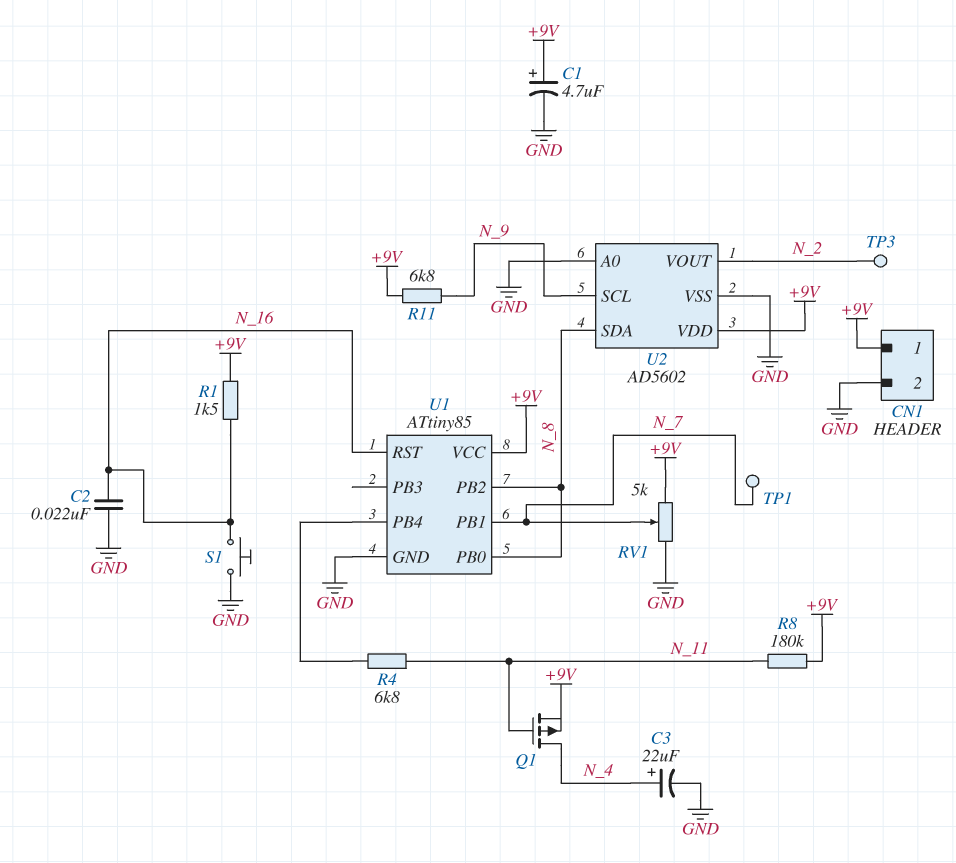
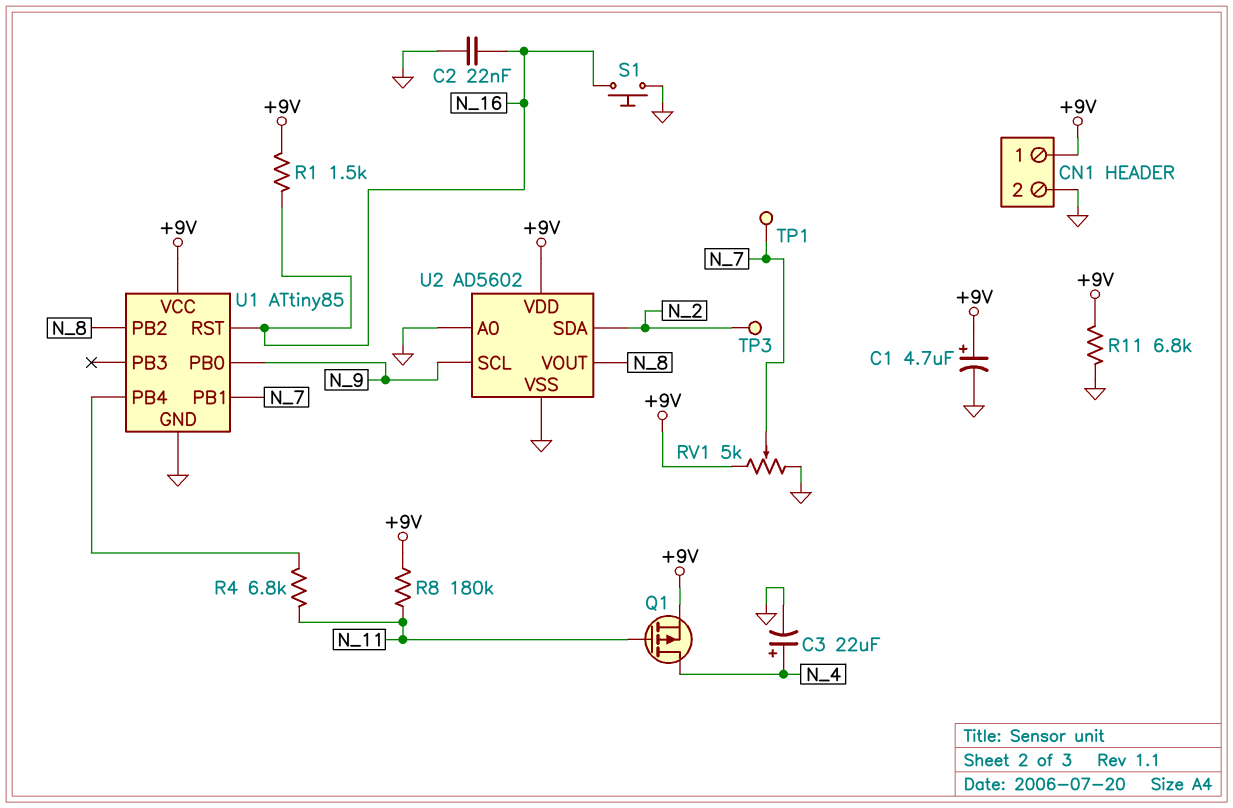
R11: 6.8k (+9V, N_9) -> 6.8k (+9V, GND)
U1 pin PB0: N_8 -> N_9
U2 pin SDA: N_8 -> N_2
U2 pin VOUT: N_2 -> N_8

